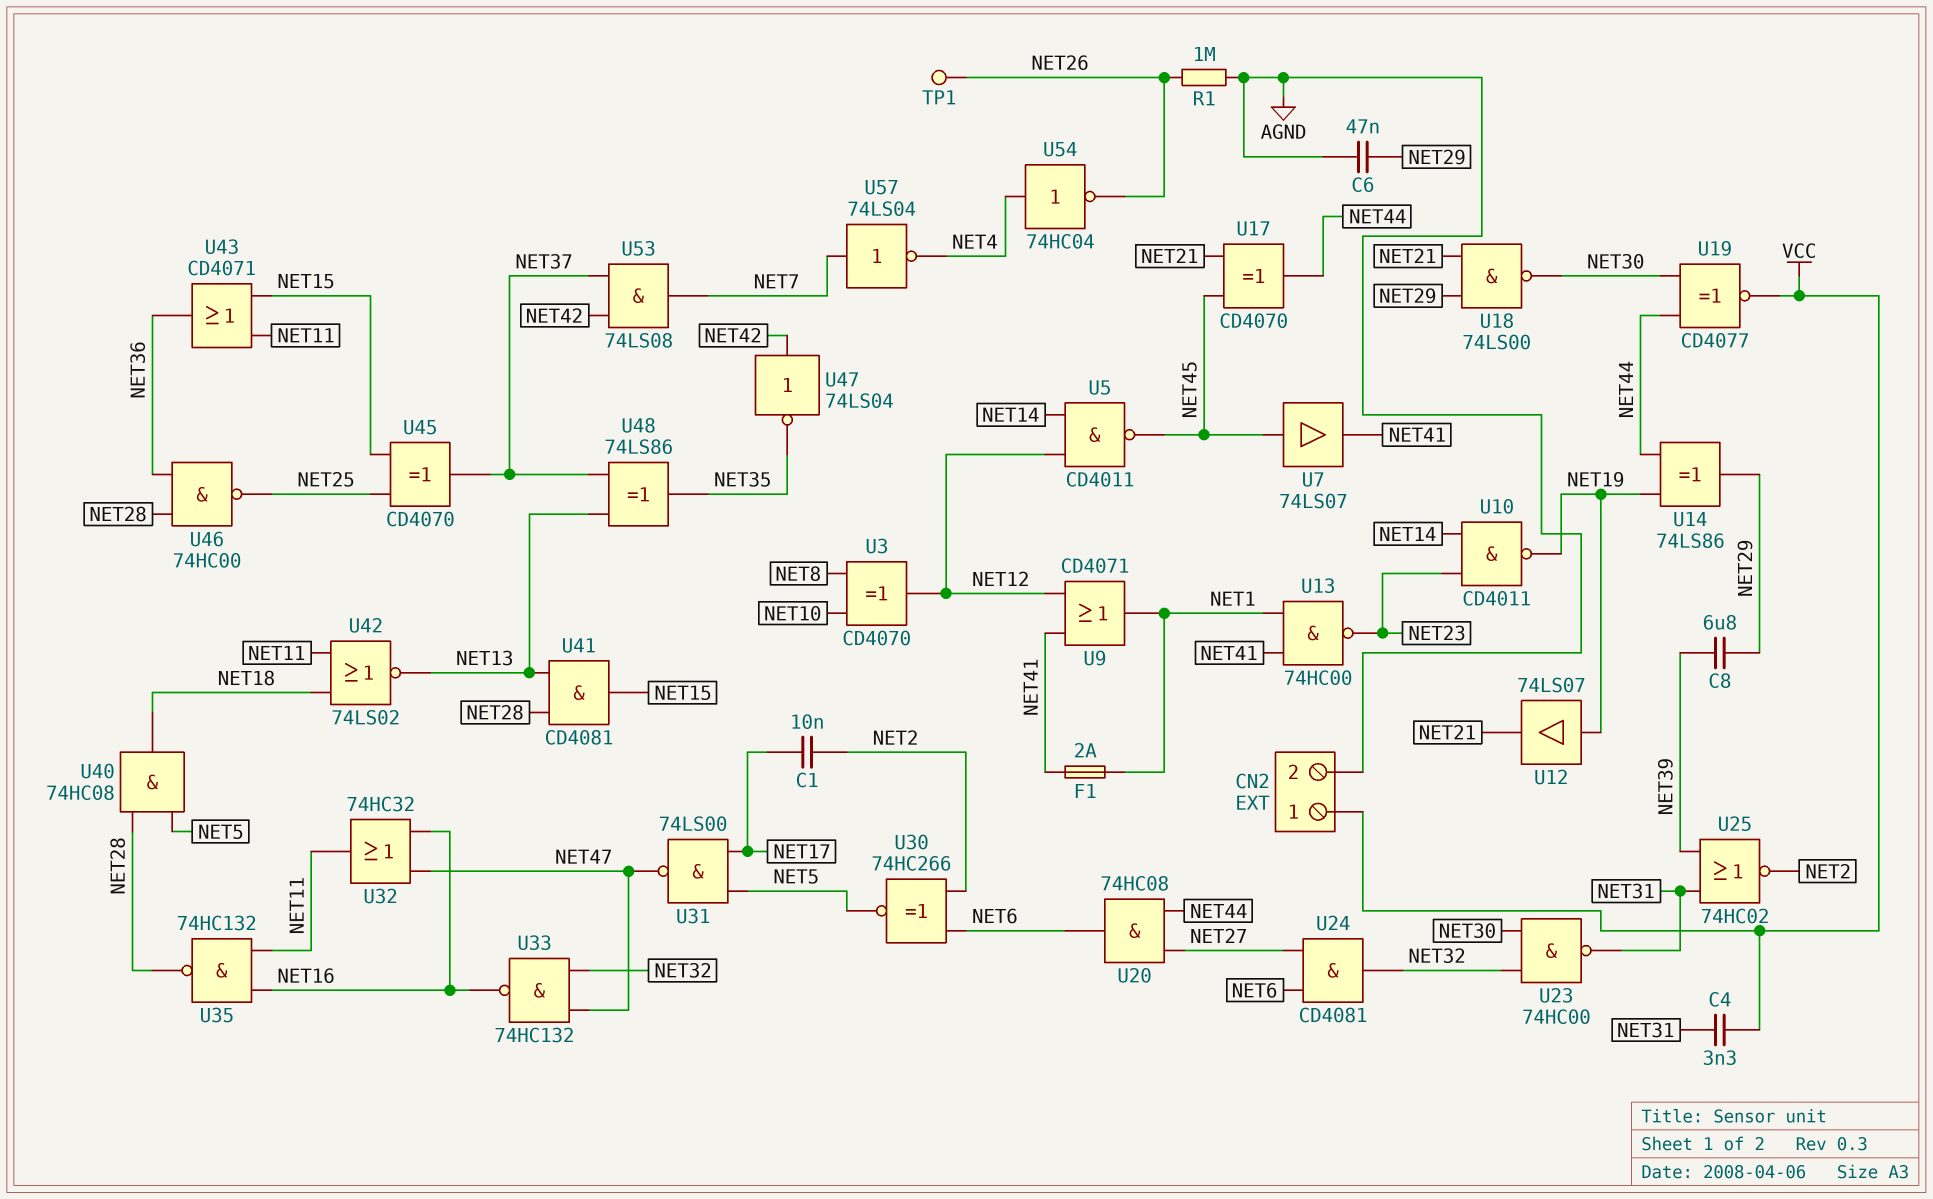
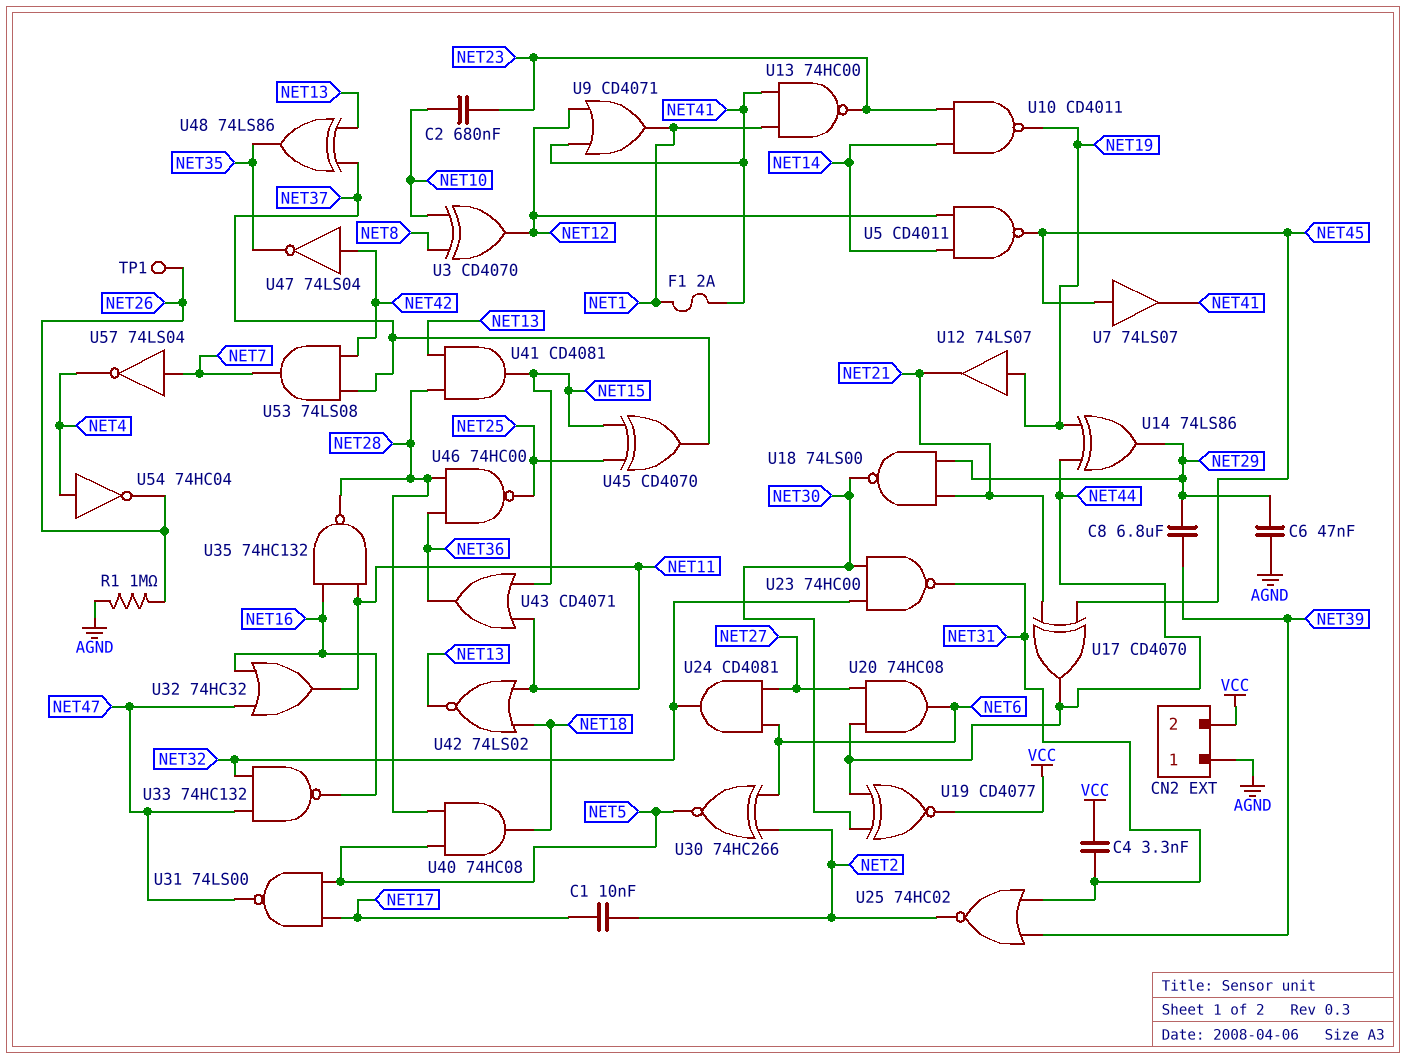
C2: none -> 680nF (NET10, NET23)
CN2 pin 1: VCC -> AGND
CN2 pin 2: AGND -> VCC

